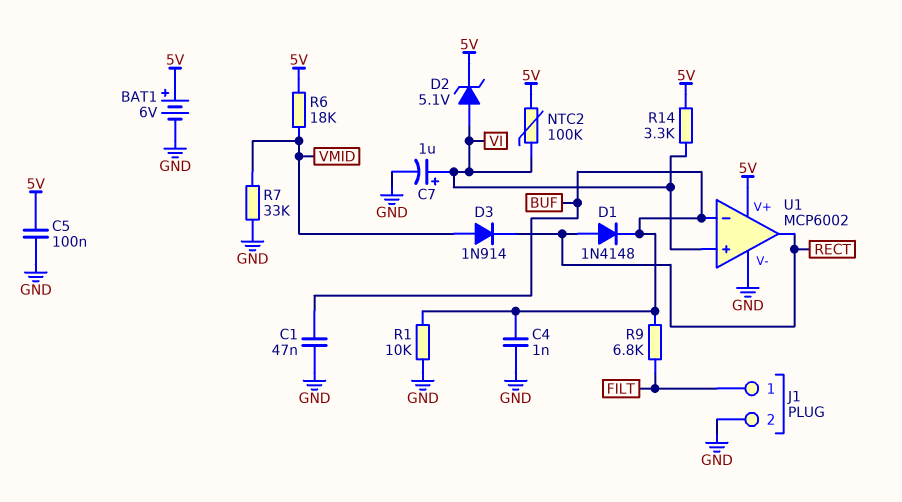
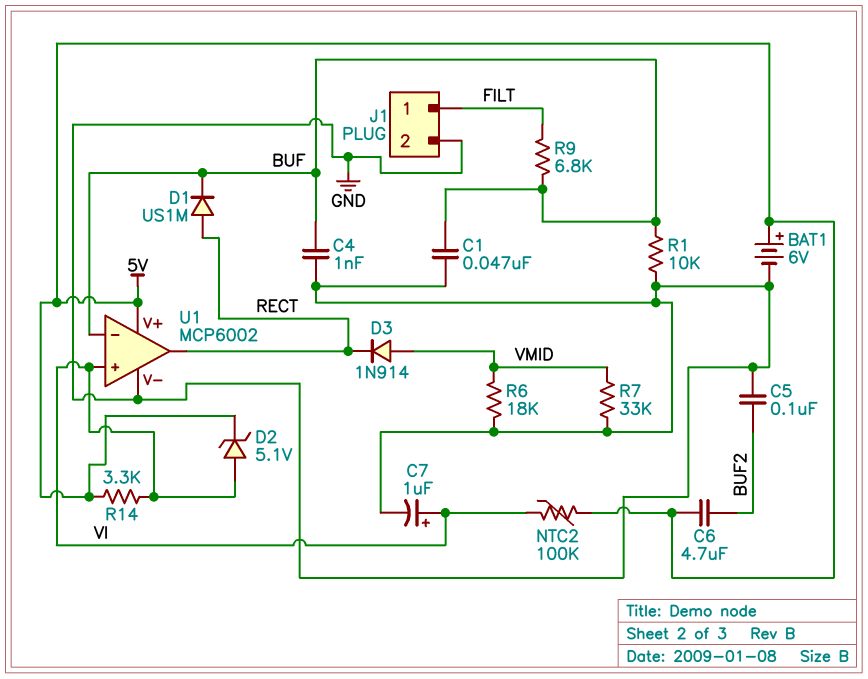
C5: 100nF (5V, GND) -> 100nF (BUF2, GND)
C6: none -> 4.7uF (5V, BUF2)
D1: diode 1N4148 (A RECT, K BUF) -> diode US1M (A RECT, K BUF)
R6: 18k (5V, VMID) -> 18k (GND, VMID)

